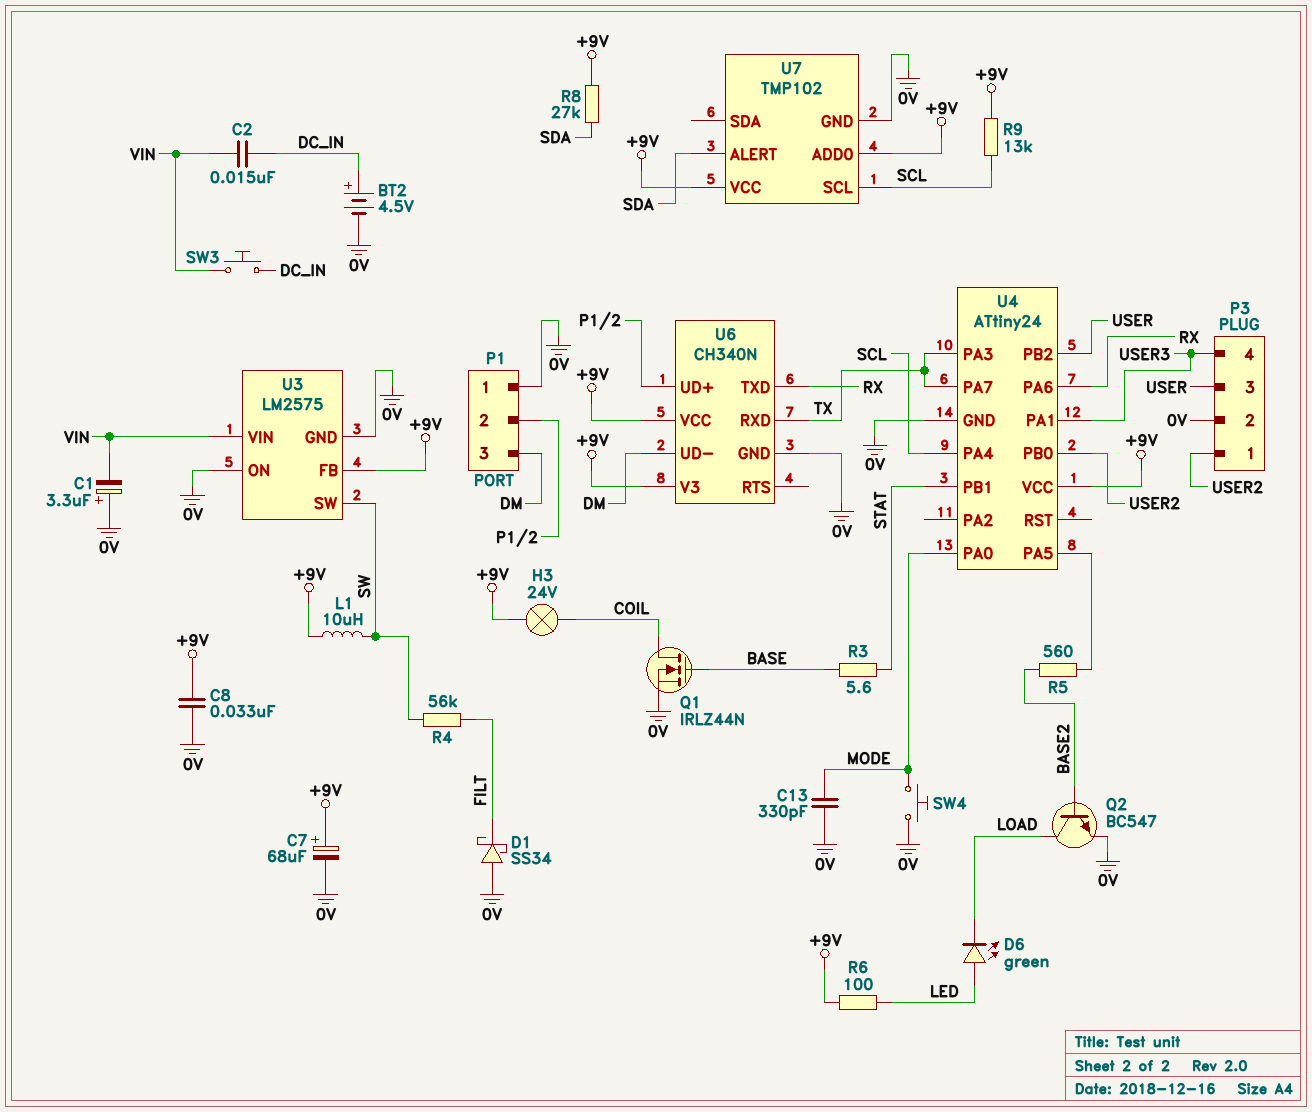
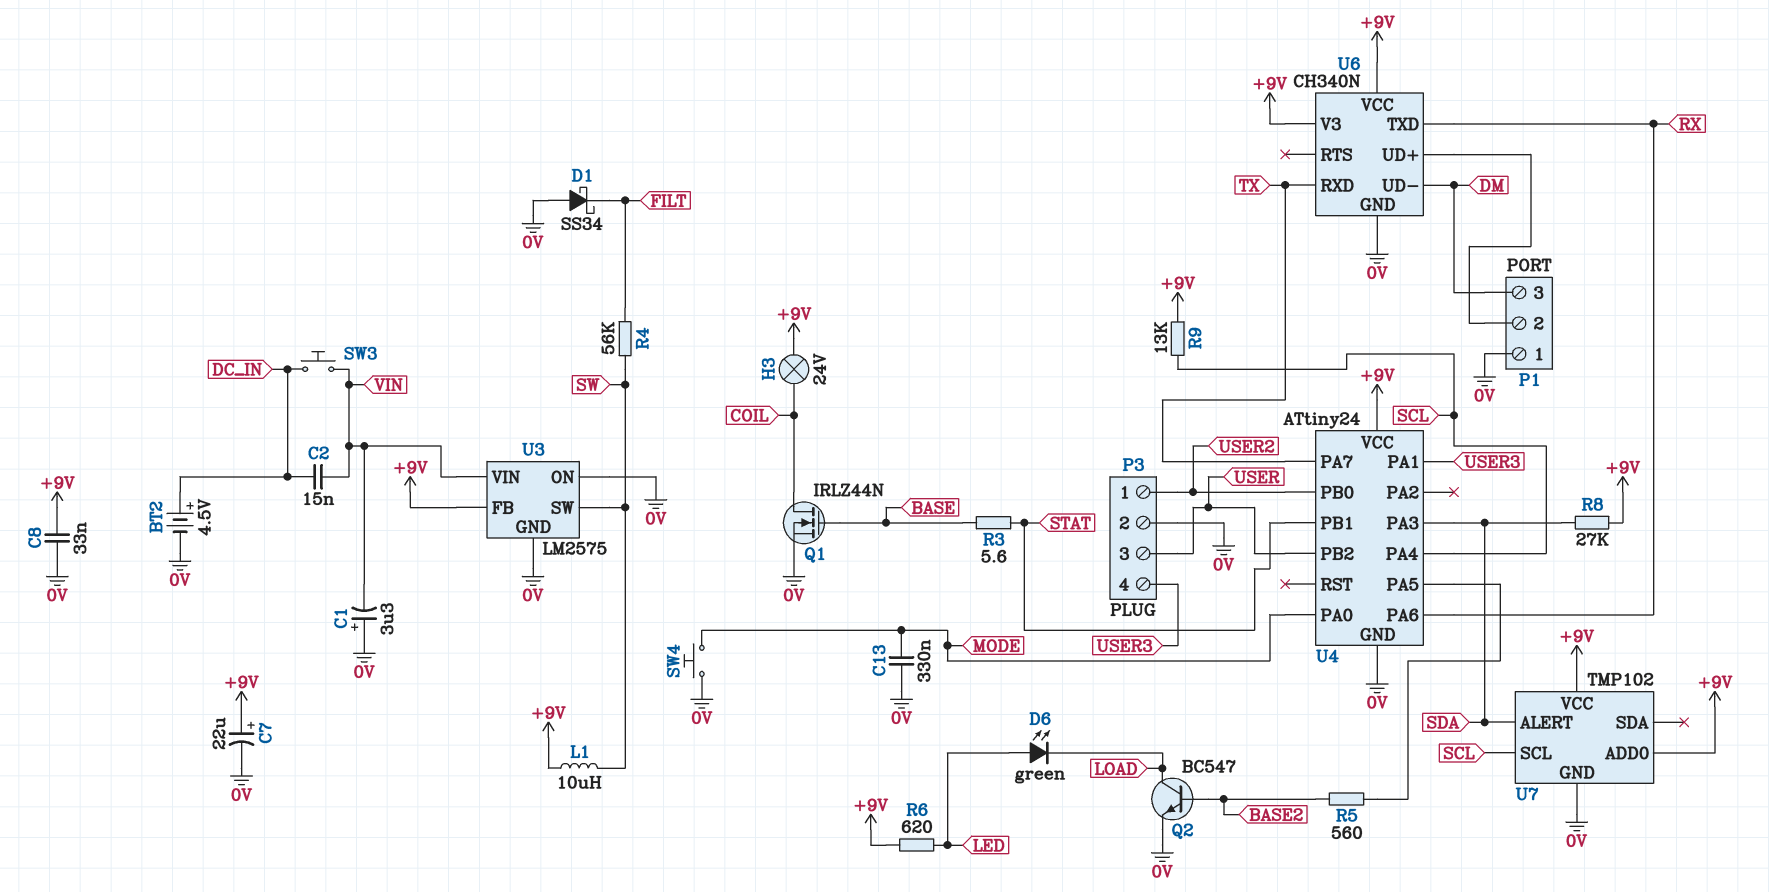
C7: 68uF (plus +9V, minus 0V) -> 22uF (plus +9V, minus 0V)
C13: 330pF (0V, MODE) -> 330nF (0V, MODE)
R6: 100 (+9V, LED) -> 620 (+9V, LED)
U4 pin PA3: TX -> SDA

